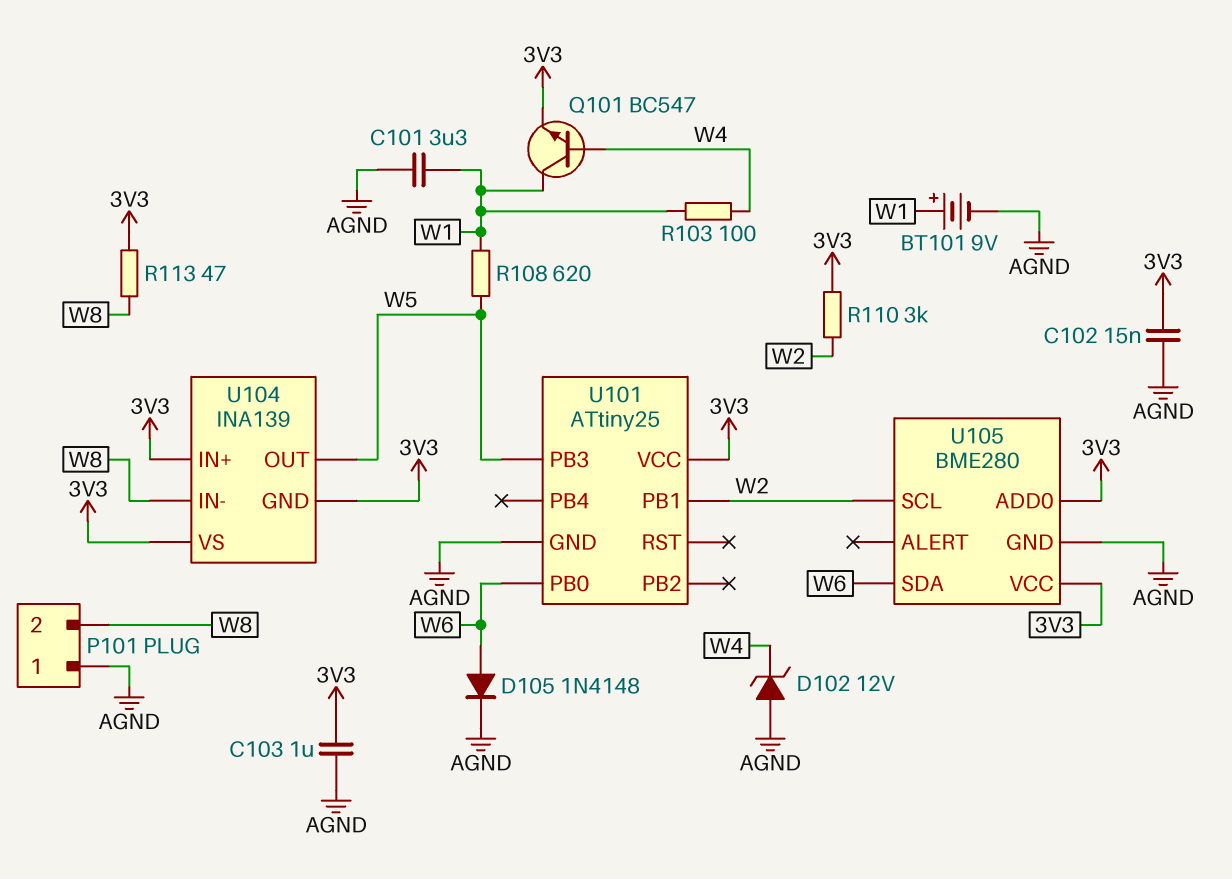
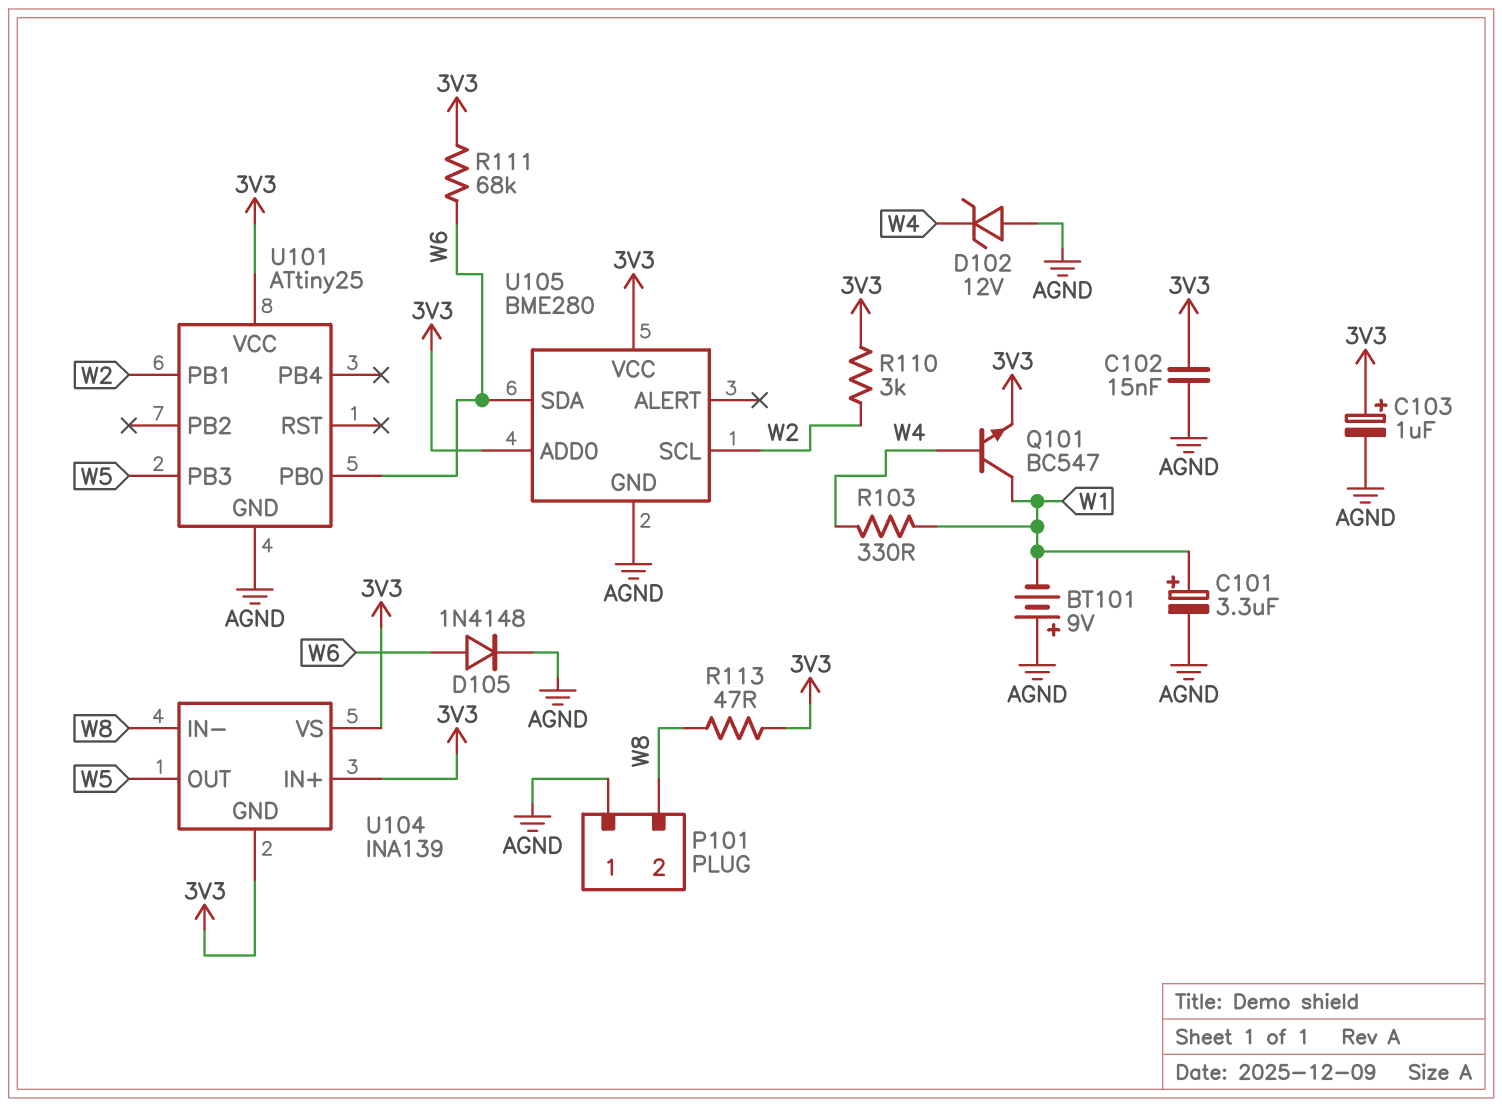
BT101: 9V (plus W1, minus AGND) -> 9V (plus AGND, minus W1)
C101: 3.3uF (AGND, W1) -> 3.3uF (plus W1, minus AGND)
C103: 1uF (3V3, AGND) -> 1uF (plus 3V3, minus AGND)
R103: 100 (W1, W4) -> 330 (W1, W4)
R108: 620 (W1, W5) -> none
R111: none -> 68k (3V3, W6)

